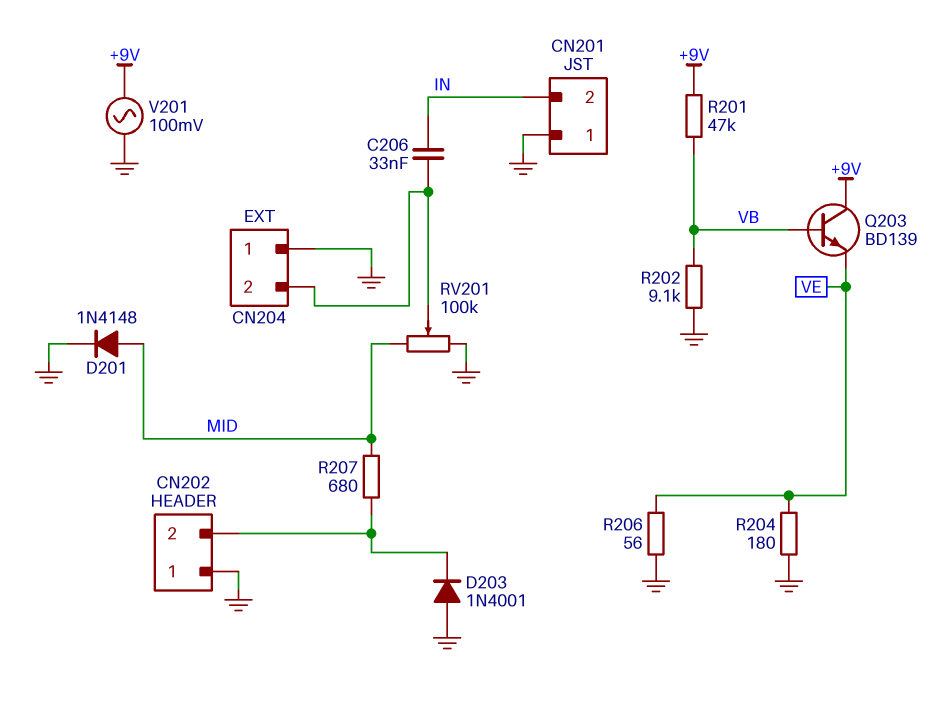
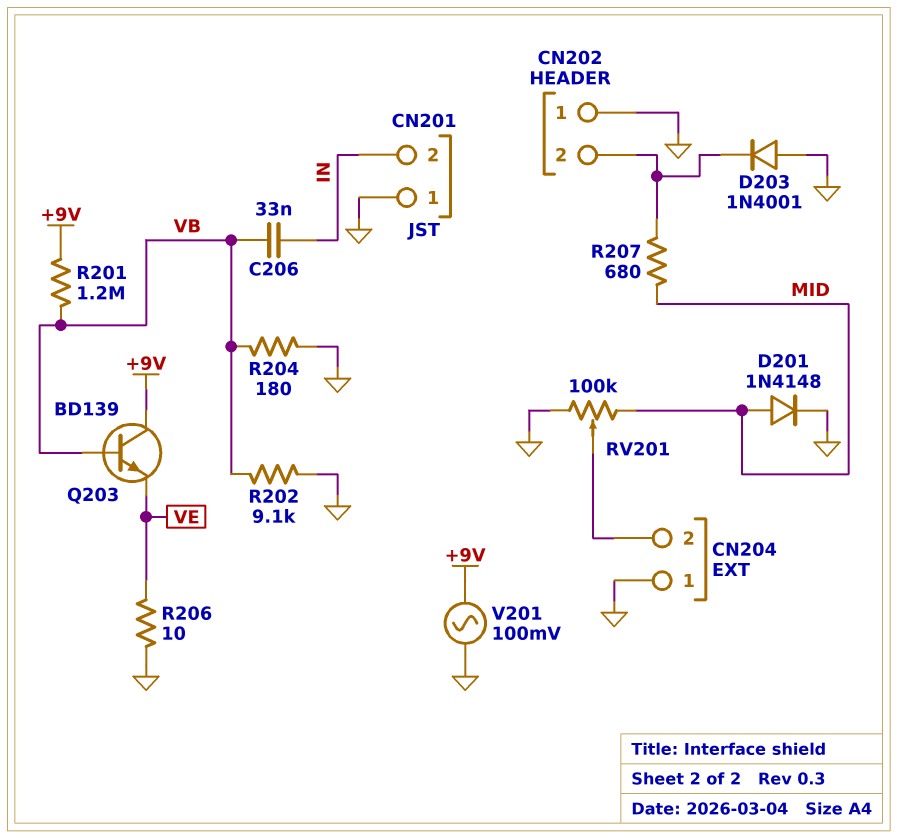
C206: 33nF (CN204/2, IN) -> 33nF (IN, VB)
R201: 47k (+9V, VB) -> 1.2M (+9V, VB)
R204: 180 (GND, VE) -> 180 (GND, VB)
R206: 56 (GND, VE) -> 10 (GND, VE)

